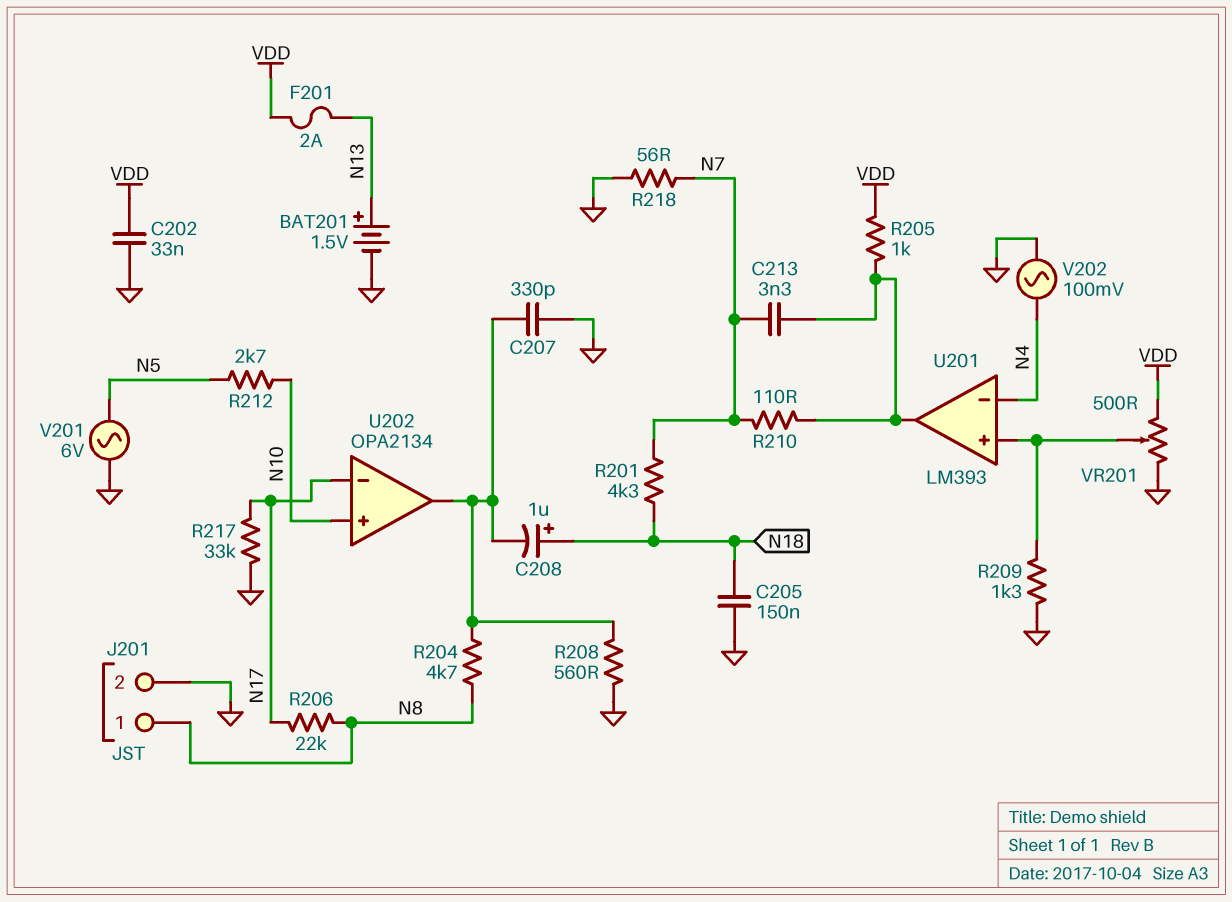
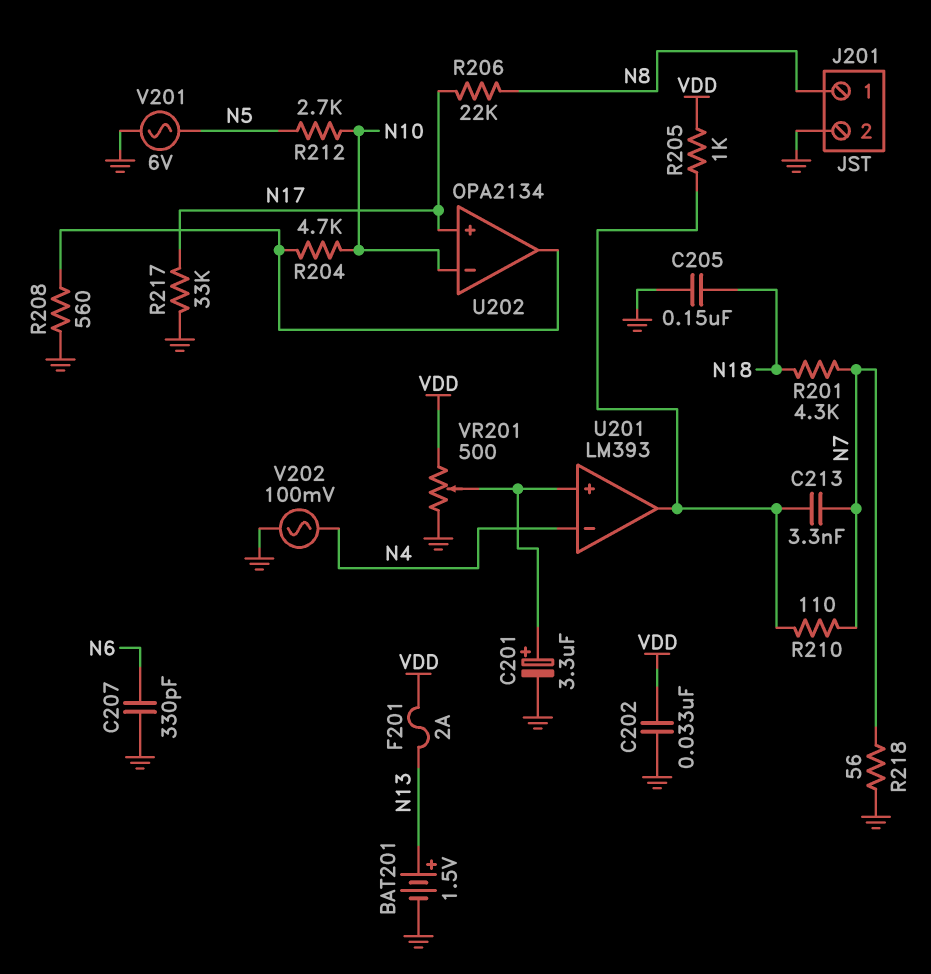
C201: none -> 3.3uF (plus U201/in+, minus GND)
C207: 330pF (GND, U202/out) -> 330pF (GND, N6)
C208: 1uF (plus N18, minus U202/out) -> none
R204: 4.7k (N8, U202/out) -> 4.7k (N10, U202/out)
R209: 1.3k (GND, U201/in+) -> none
U202 pin in+: N10 -> N17
U202 pin in-: N17 -> N10

